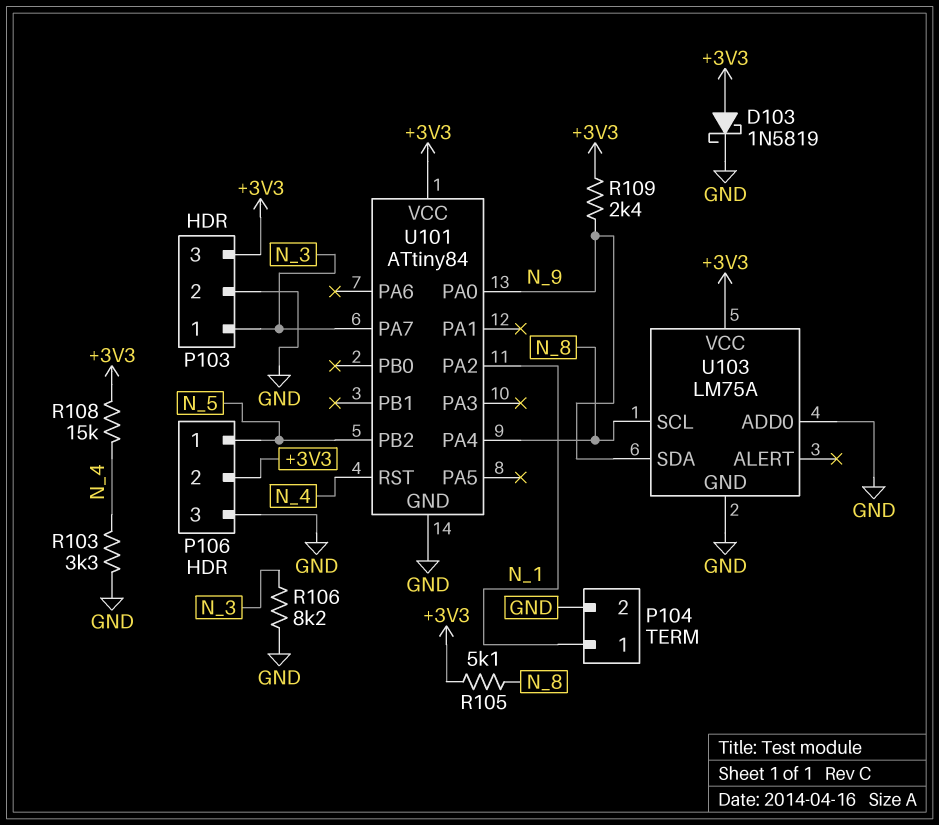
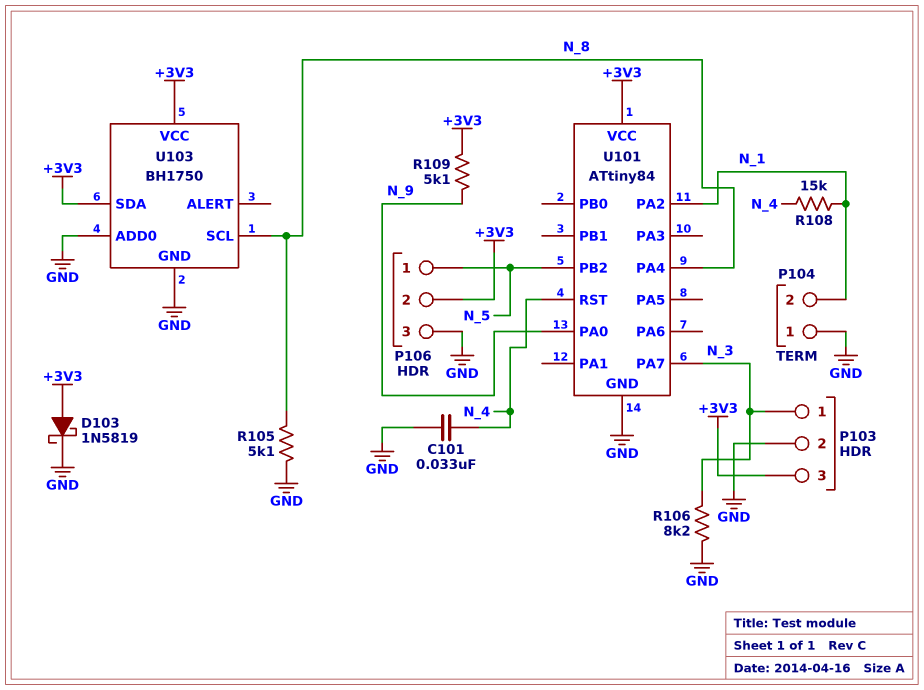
C101: none -> 33nF (GND, N_4)
P104 pin 1: N_1 -> GND
P104 pin 2: GND -> N_1
R103: 3.3k (GND, N_4) -> none
R105: 5.1k (+3V3, N_8) -> 5.1k (GND, N_8)
R108: 15k (+3V3, N_4) -> 15k (N_1, N_4)
R109: 2.4k (+3V3, N_9) -> 5.1k (+3V3, N_9)
U103: LM75A -> BH1750
U103 pin SDA: N_9 -> +3V3

